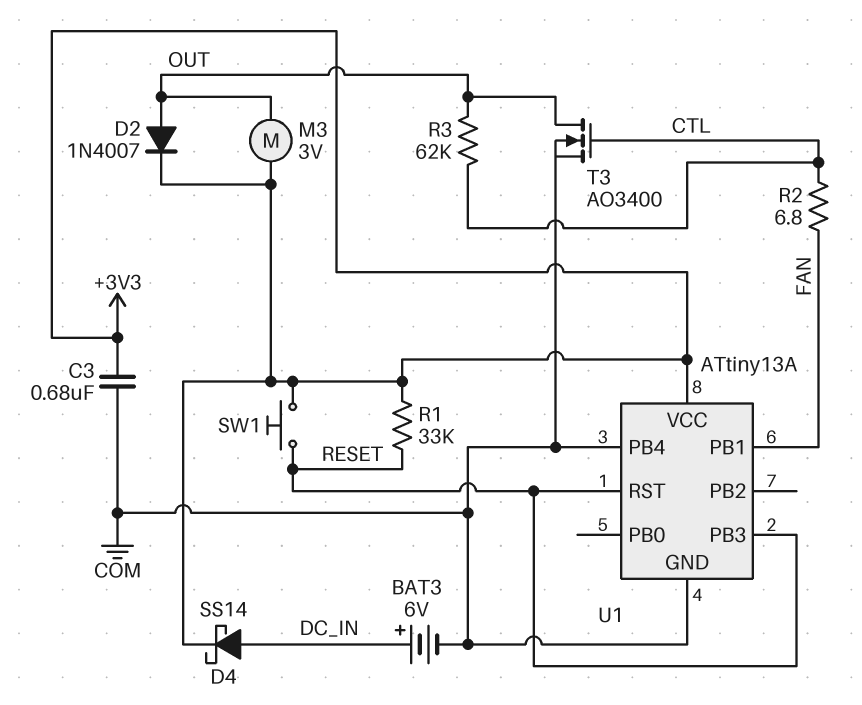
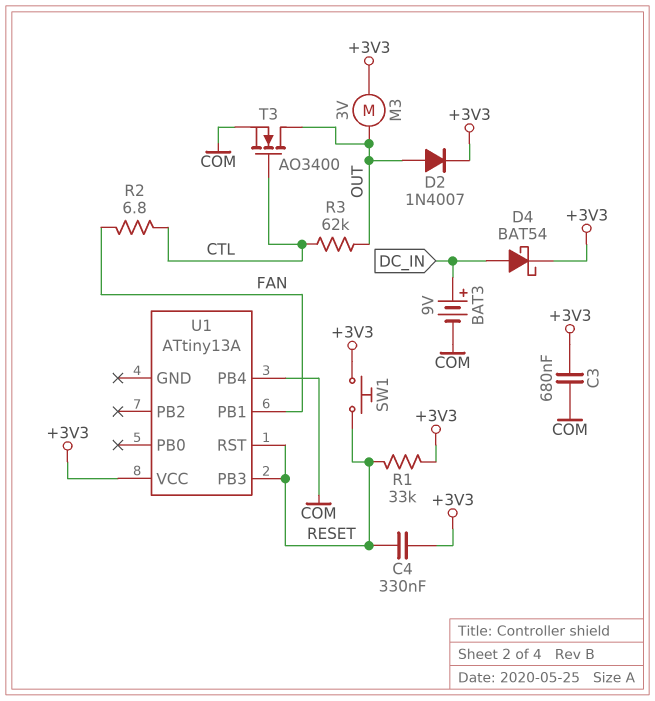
BAT3: 6V (plus DC_IN, minus COM) -> 9V (plus DC_IN, minus COM)
C4: none -> 330nF (+3V3, RESET)
D4: schottky SS14 (A DC_IN, K +3V3) -> schottky BAT54 (A DC_IN, K +3V3)
U1 pin GND: COM -> none

